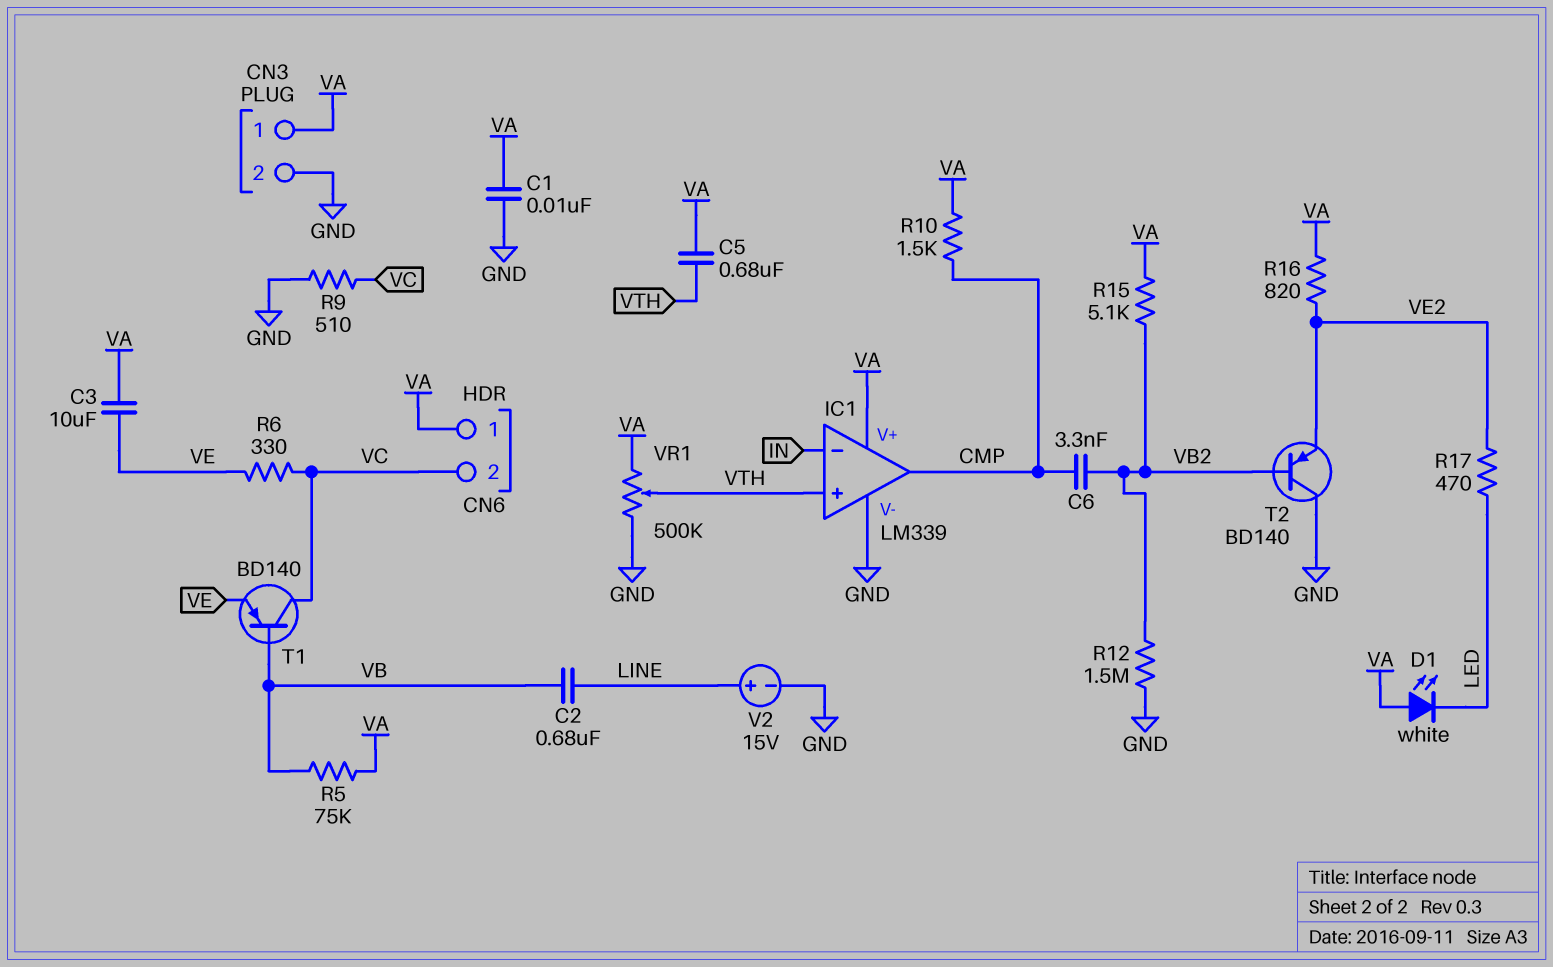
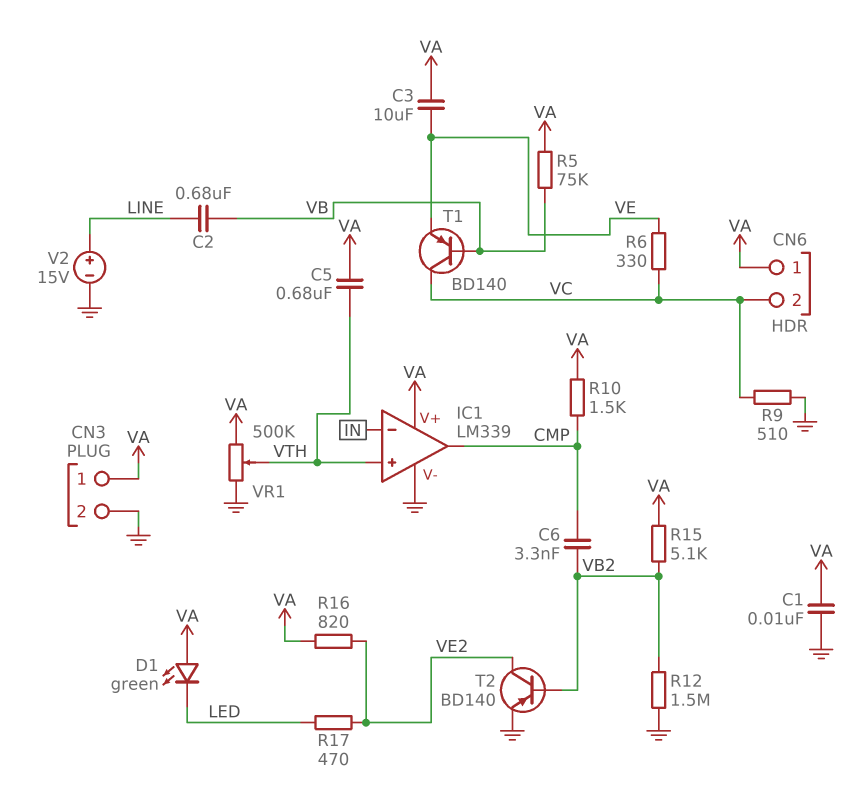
D1: LED white (A VA, K LED) -> LED green (A VA, K LED)
T2: PNP BD140 (B VB2, C GND, E VE2) -> PNP BD140 (B VB2, C VE2, E GND)

